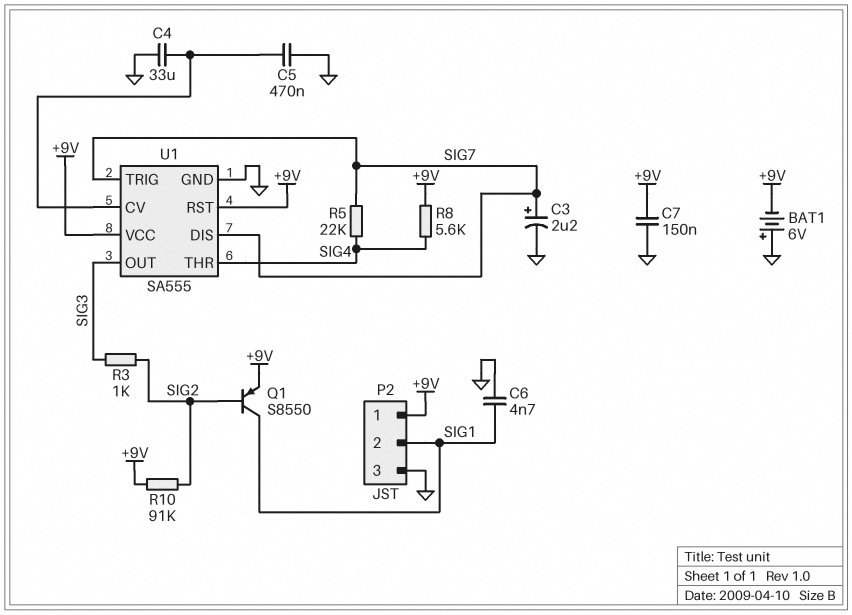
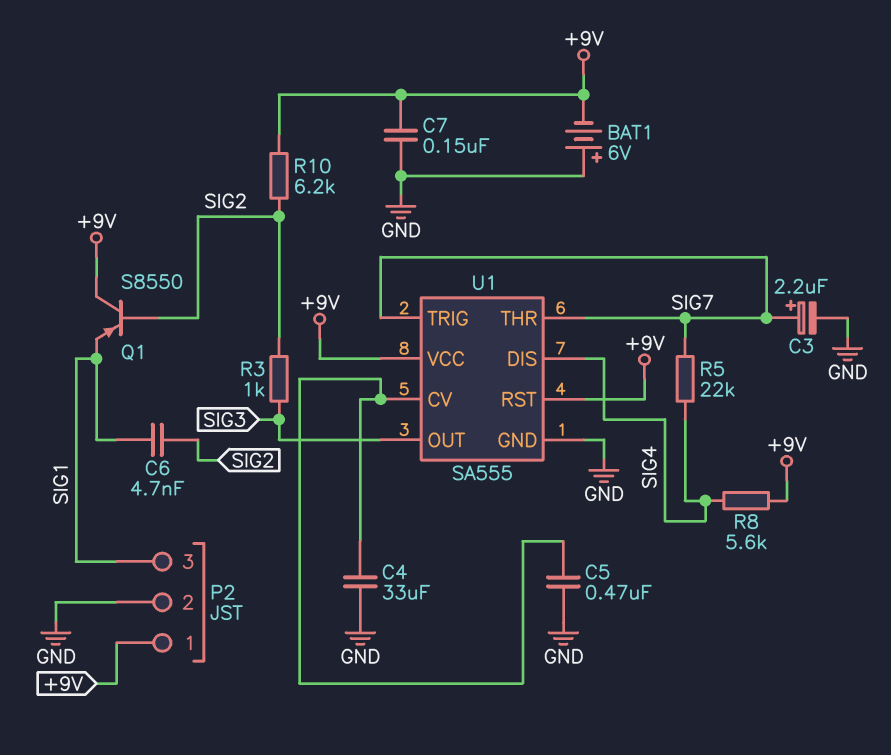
C6: 4.7nF (GND, SIG1) -> 4.7nF (SIG1, SIG2)
P2 pin 2: SIG1 -> GND
P2 pin 3: GND -> SIG1
Q1: PNP S8550 (B SIG2, C SIG1, E +9V) -> PNP S8550 (B SIG2, C +9V, E SIG1)
R10: 91k (+9V, SIG2) -> 6.2k (+9V, SIG2)
U1 pin DIS: SIG7 -> SIG4
U1 pin THR: SIG4 -> SIG7

